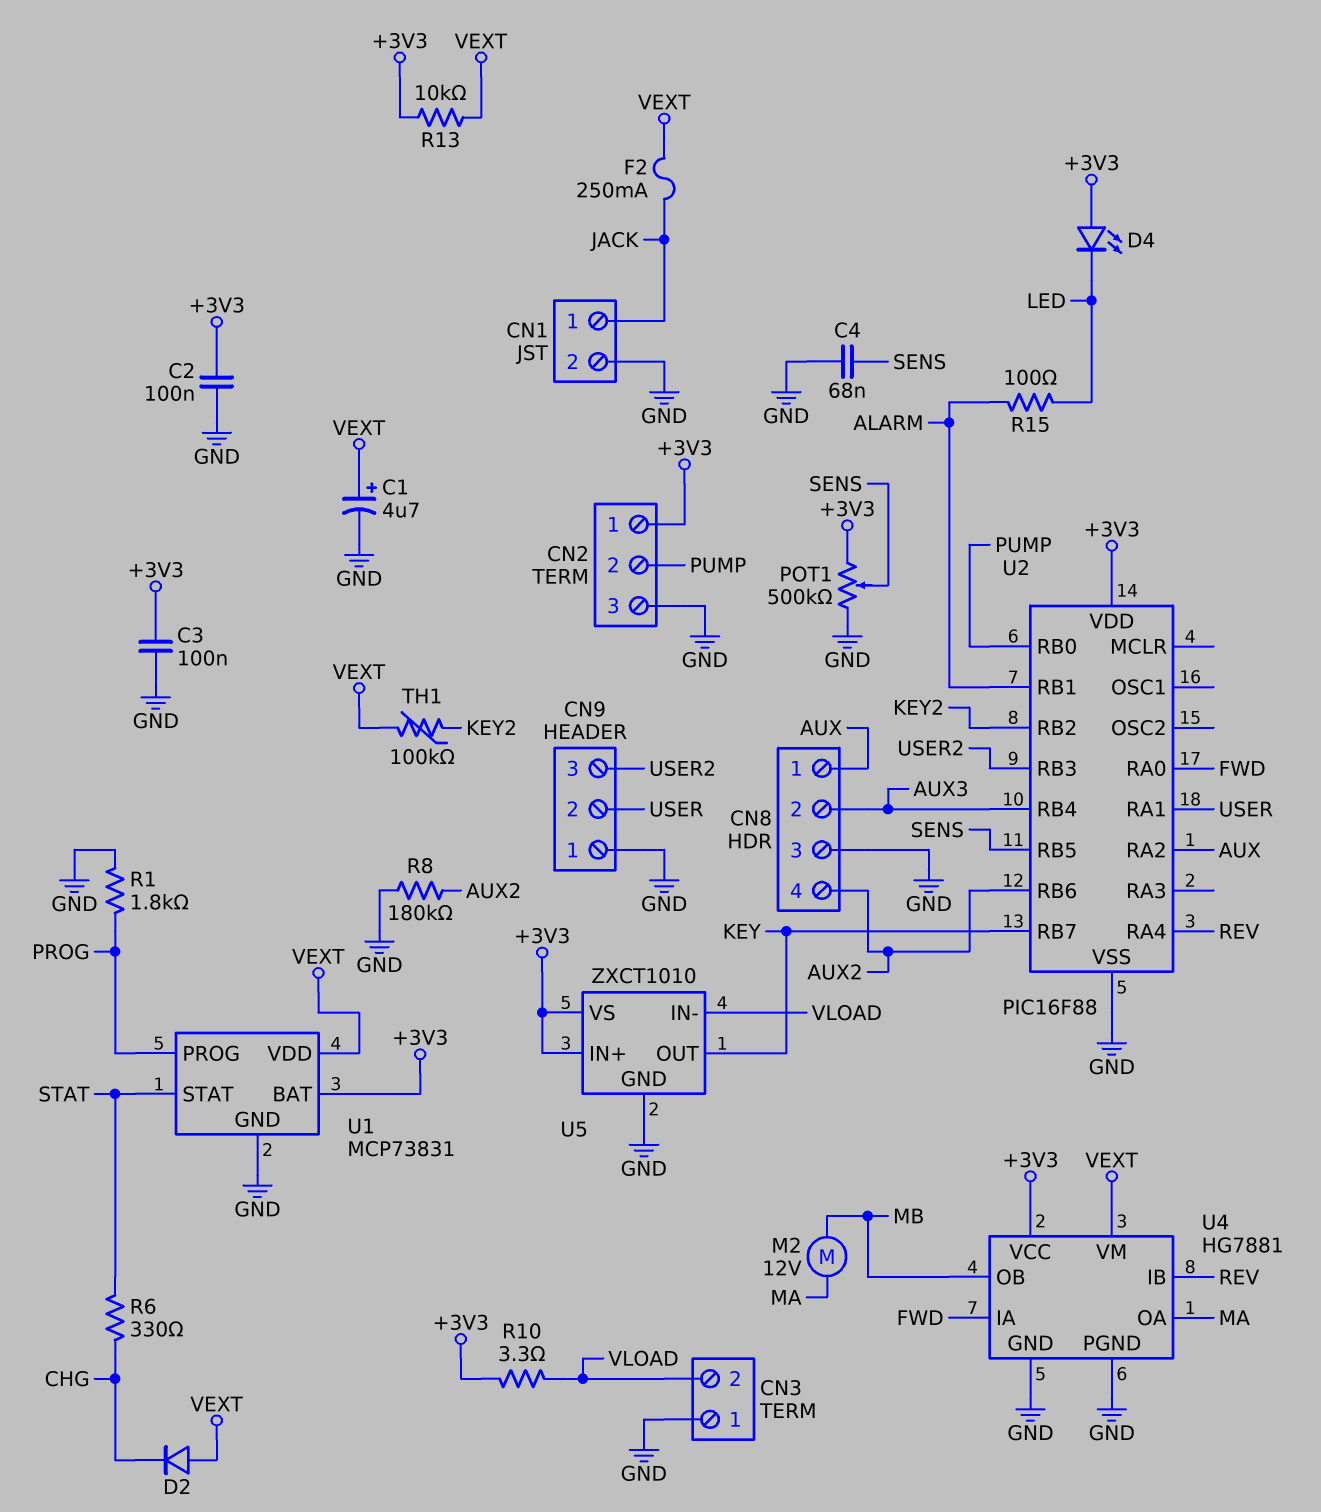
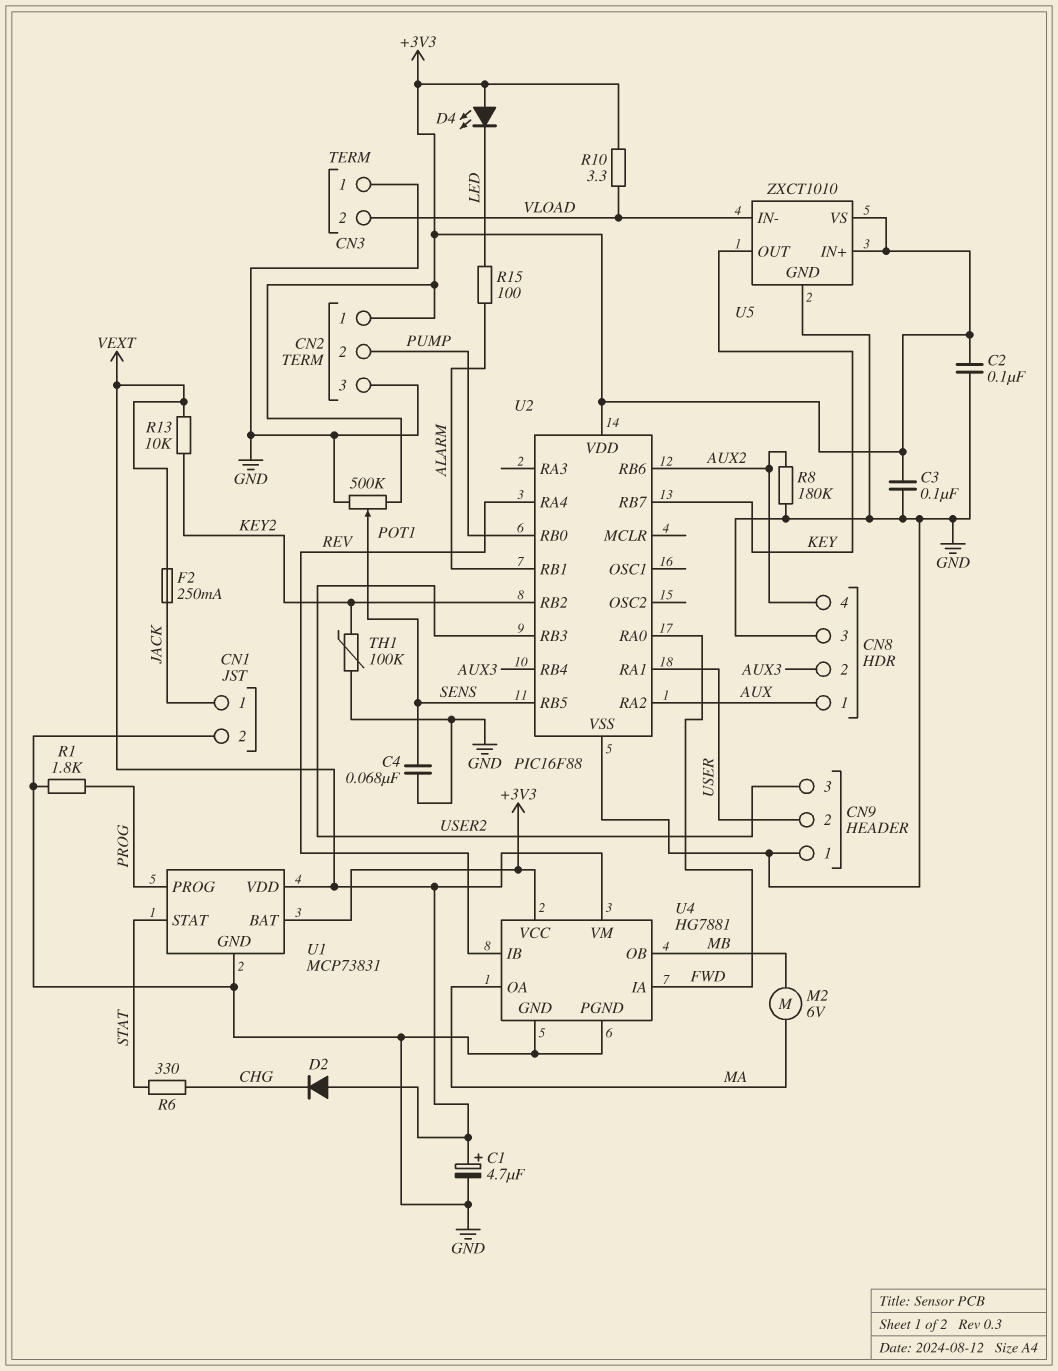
M2: motor 12V (MA, MB) -> motor 6V (MA, MB)
R13: 10k (+3V3, VEXT) -> 10k (KEY2, VEXT)
TH1: 100k (KEY2, VEXT) -> 100k (GND, KEY2)

